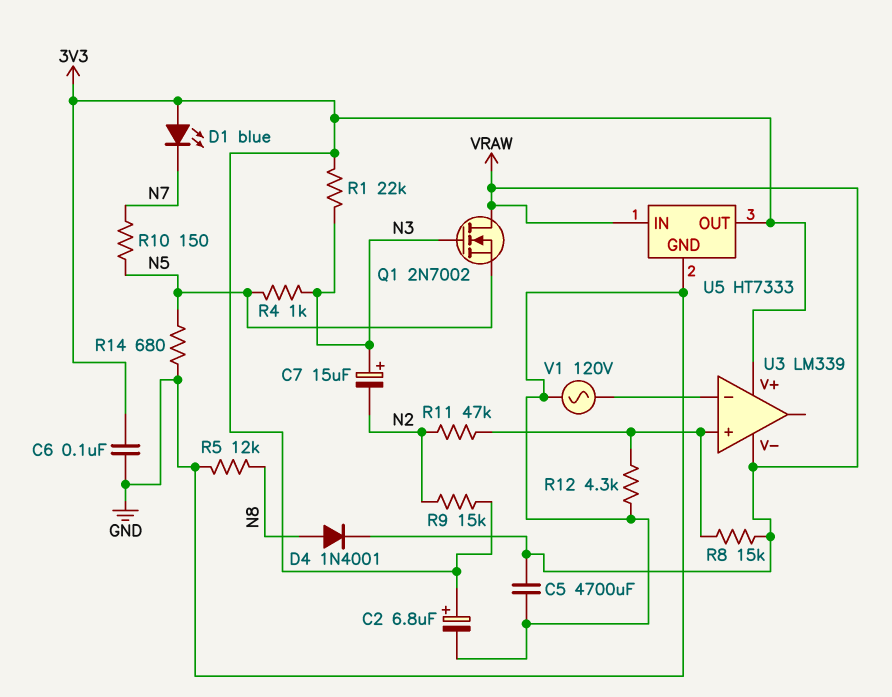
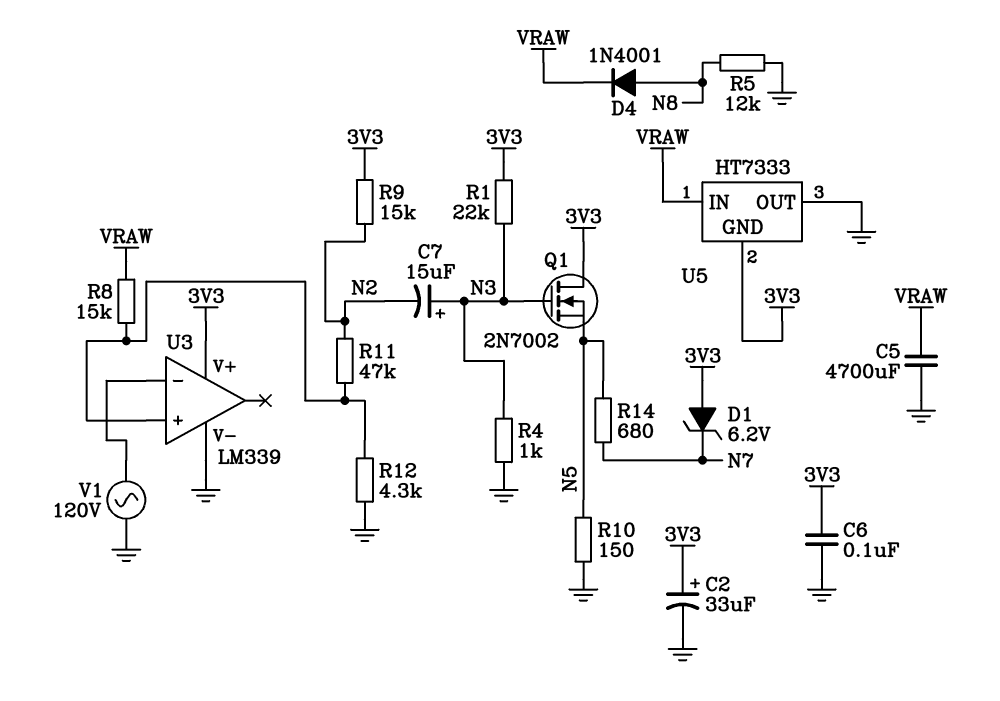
C2: 6.8uF (plus 3V3, minus GND) -> 33uF (plus 3V3, minus GND)
D1: LED blue (A 3V3, K N7) -> zener 6.2V (A 3V3, K N7)
Q1: NMOS 2N7002 (G N3, D VRAW, S N5) -> NMOS 2N7002 (G N3, D 3V3, S N5)
R4: 1k (N3, N5) -> 1k (GND, N3)
R10: 150 (N5, N7) -> 150 (GND, N5)
R14: 680 (GND, N5) -> 680 (N5, N7)
U3 pin V-: VRAW -> GND
U5 pin GND: GND -> 3V3
U5 pin OUT: 3V3 -> GND

